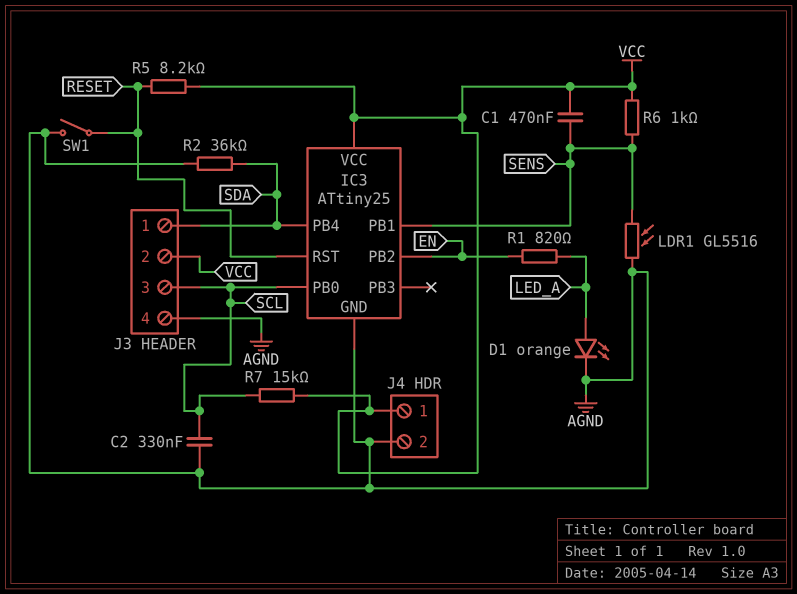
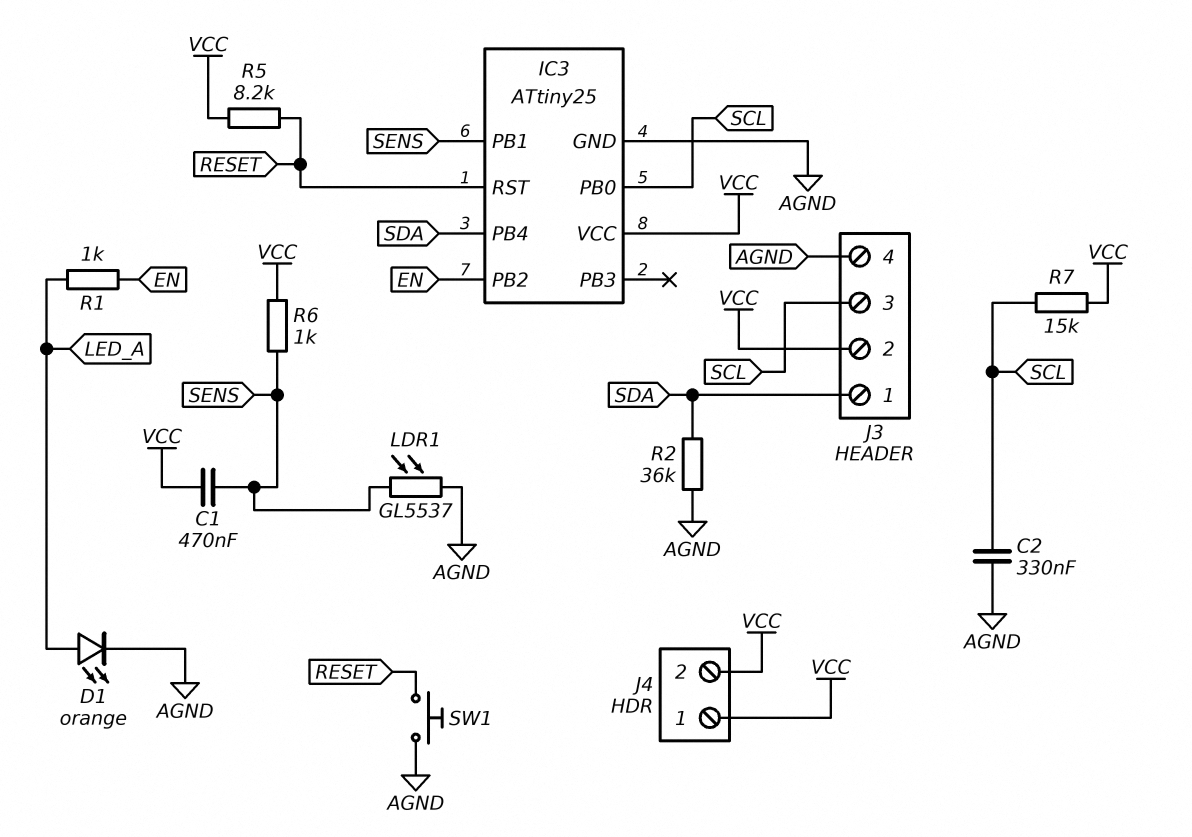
J4 pin 2: AGND -> VCC
LDR1: GL5516 (AGND, SENS) -> GL5537 (AGND, SENS)
R1: 820 (EN, LED_A) -> 1k (EN, LED_A)
SW1: switch (AGND, RESET) -> button (AGND, RESET)

